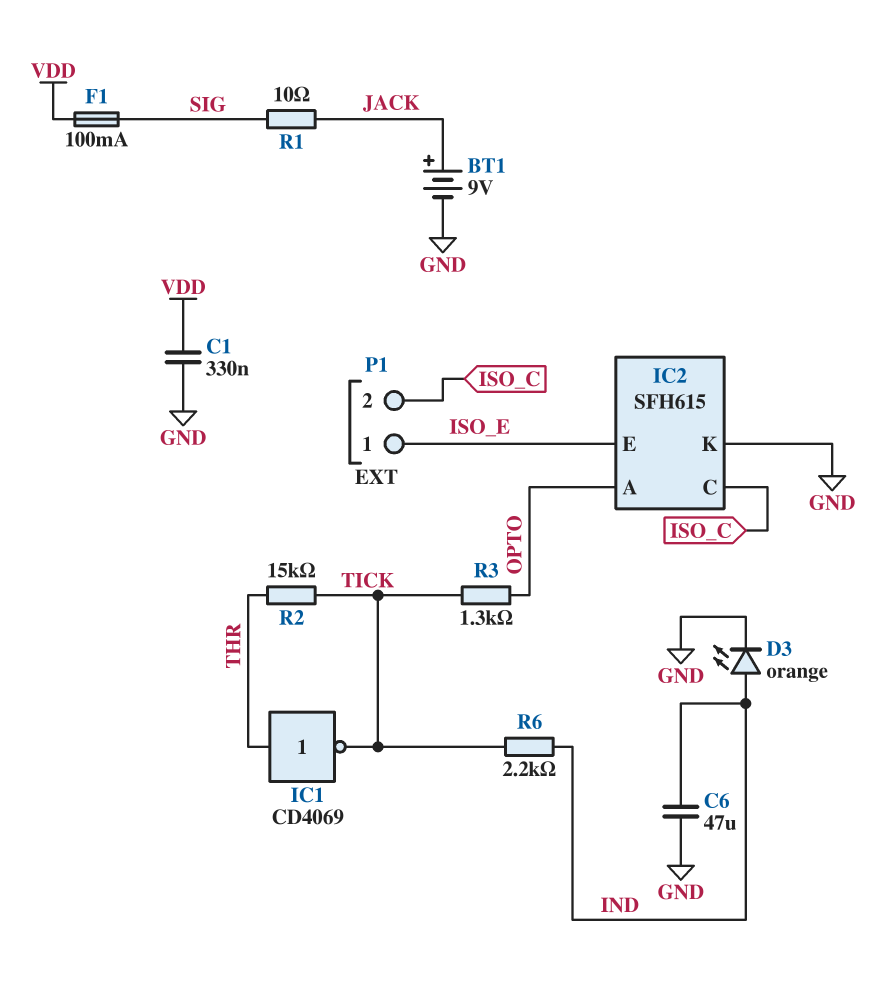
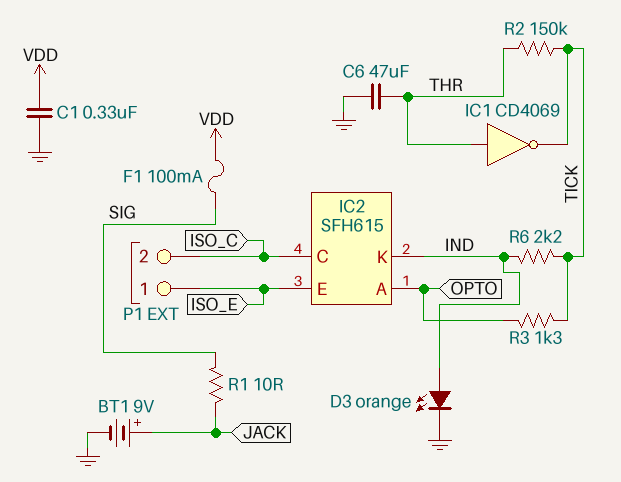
C6: 47uF (GND, IND) -> 47uF (GND, THR)
IC2 pin K: GND -> IND
R2: 15k (THR, TICK) -> 150k (THR, TICK)

